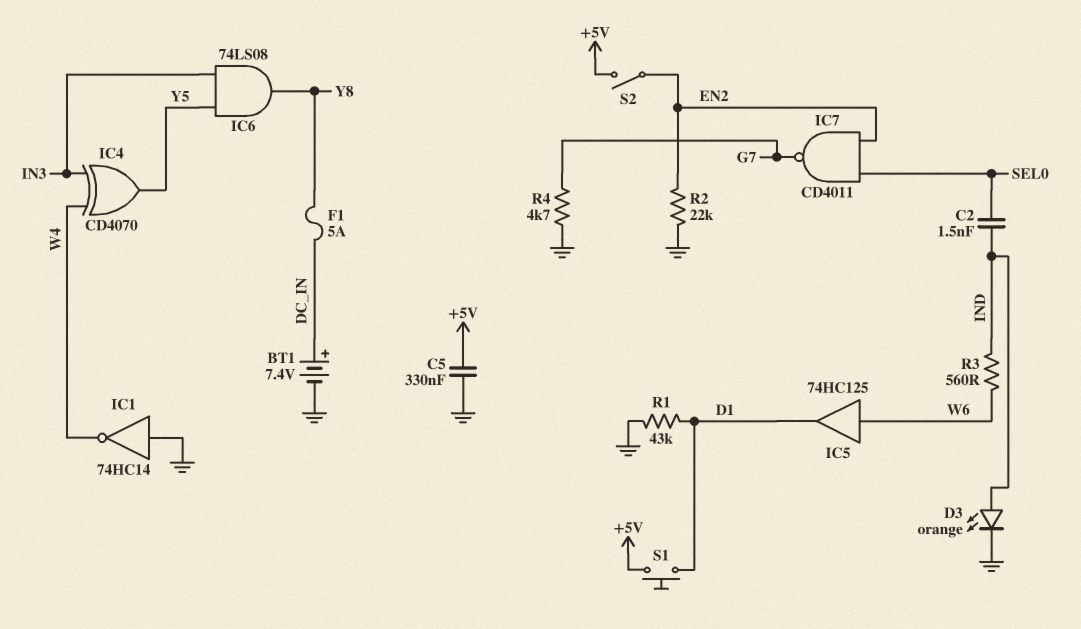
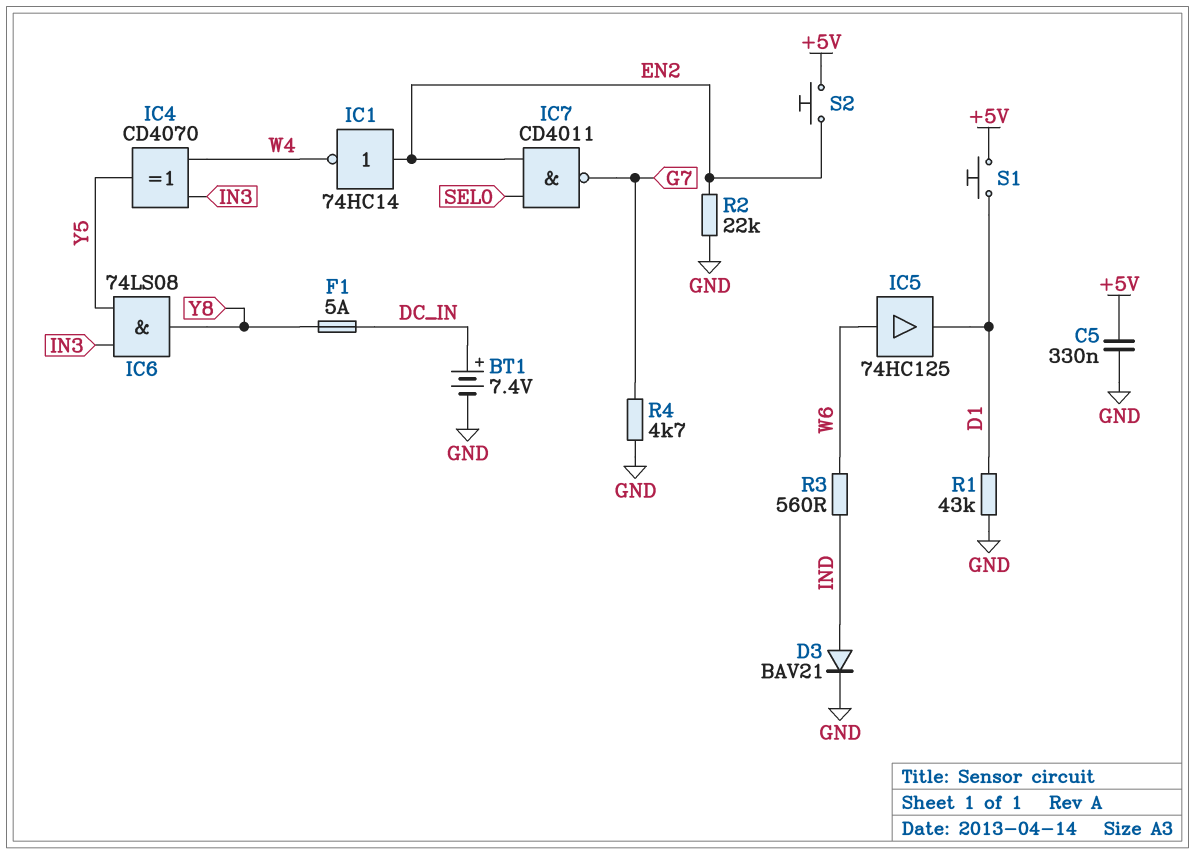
C2: 1.5nF (IND, SEL0) -> none
D3: LED orange (A IND, K GND) -> diode BAV21 (A IND, K GND)
IC1: NOT 74HC14 (in GND, out W4) -> NOT 74HC14 (in EN2, out W4)
S2: switch (+5V, EN2) -> button (+5V, EN2)

